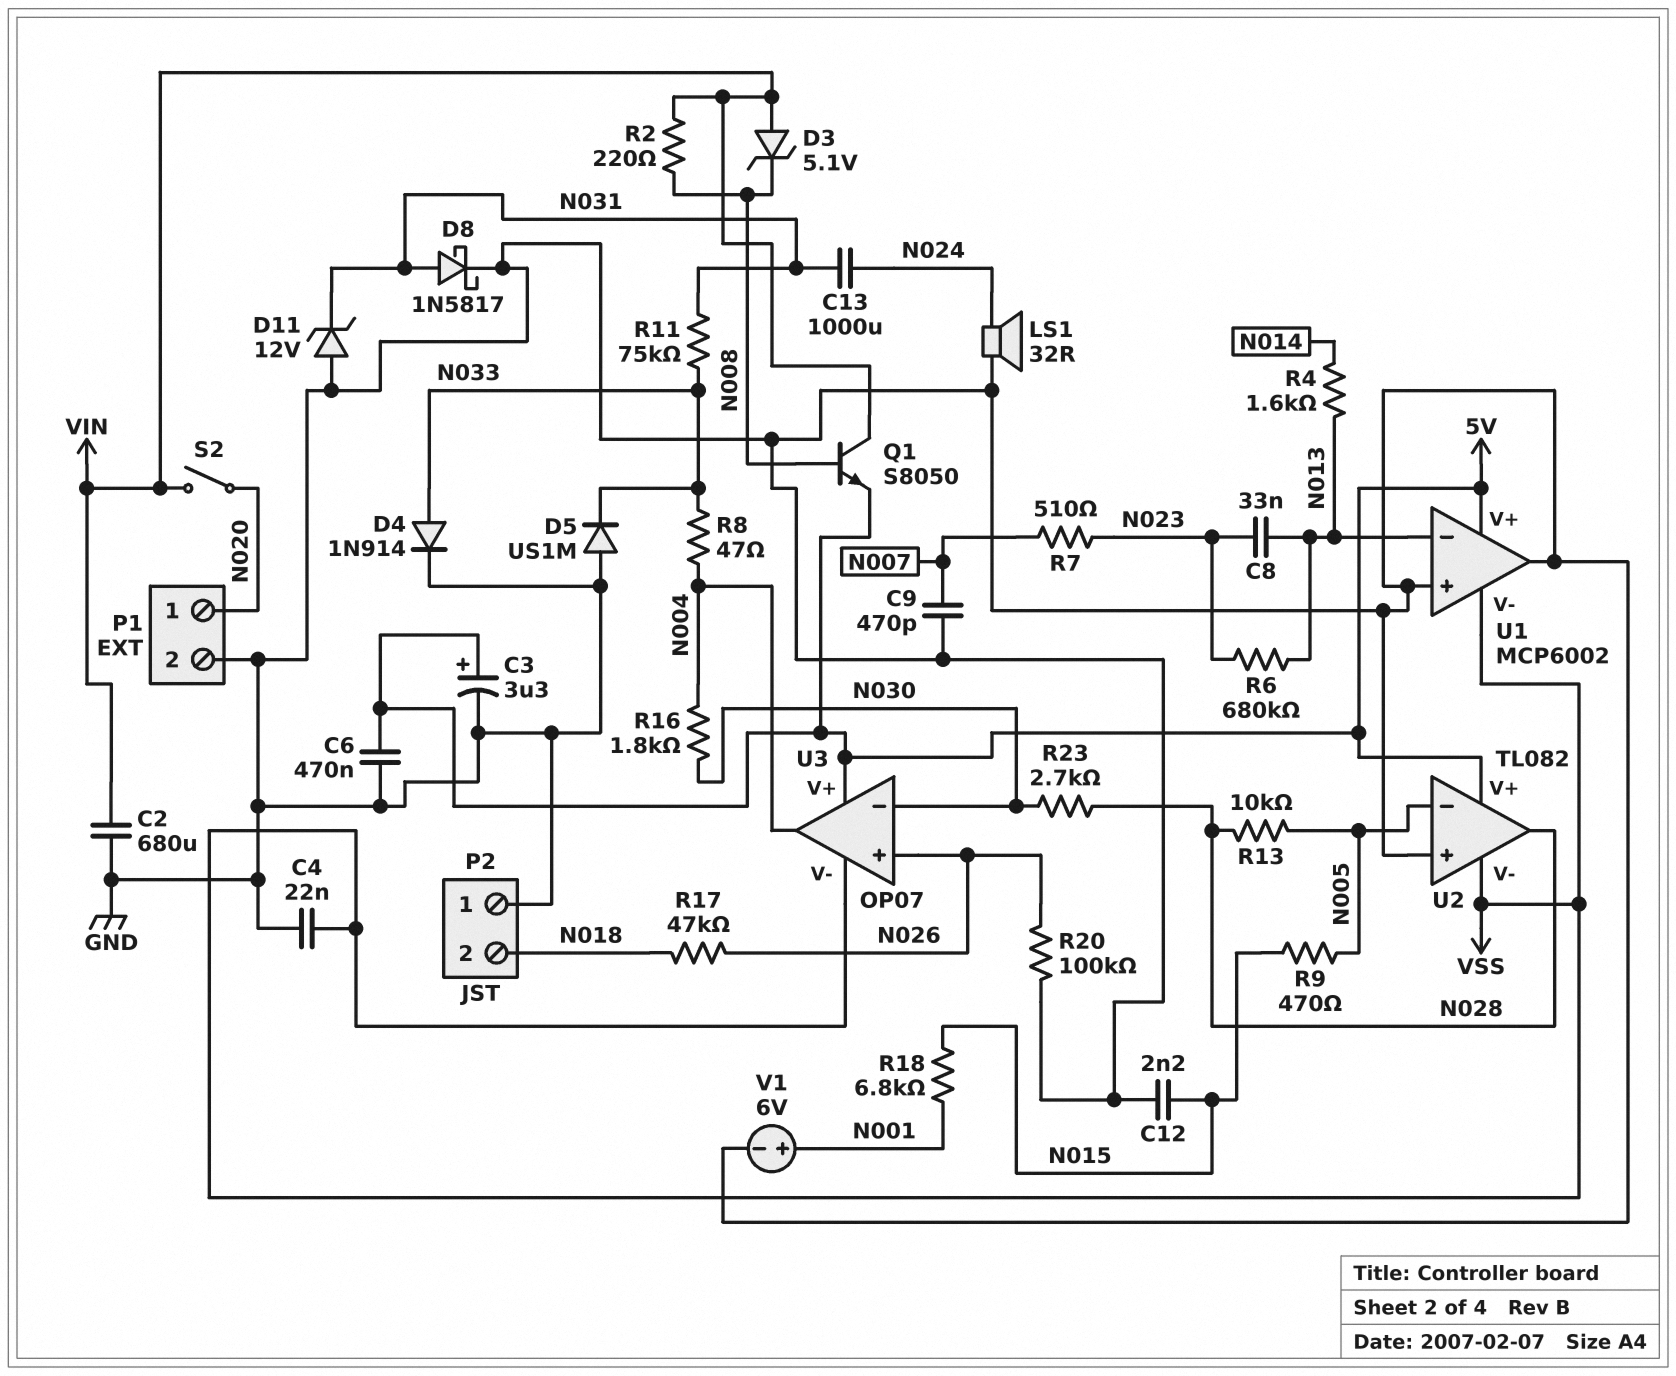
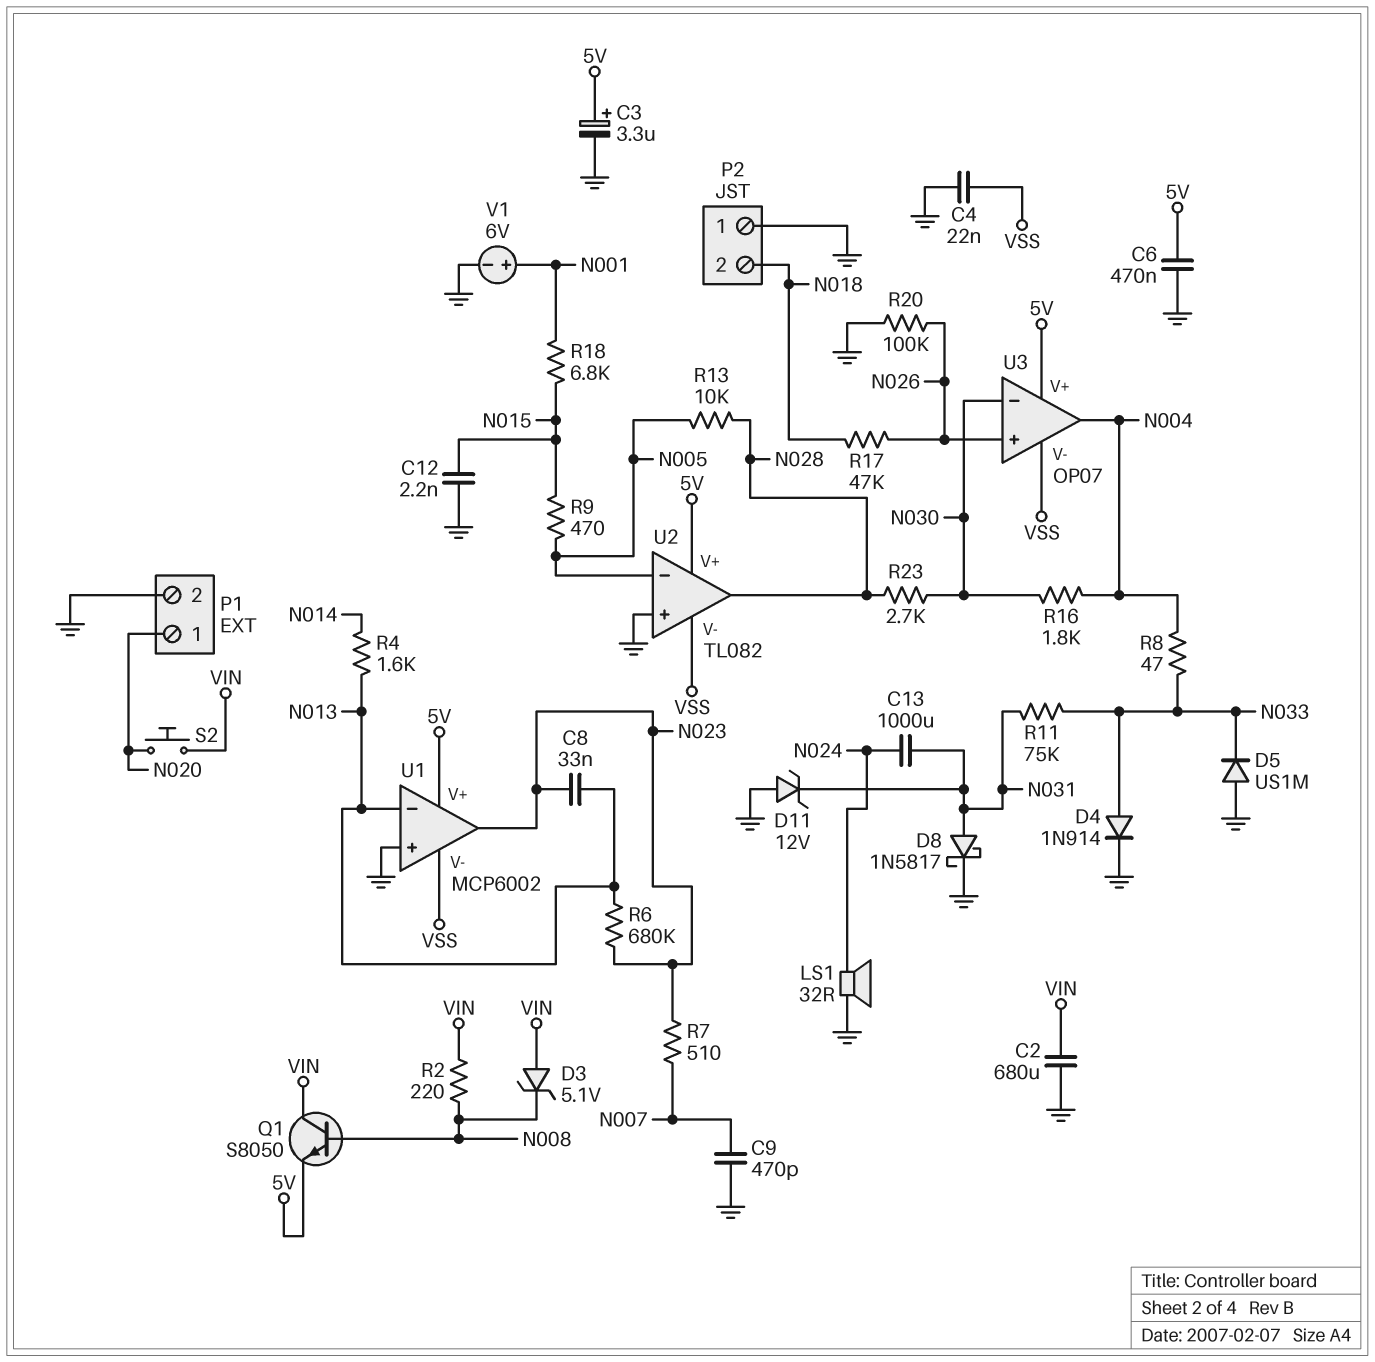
S2: switch (N020, VIN) -> button (N020, VIN)
U1 pin out: GND -> N023

